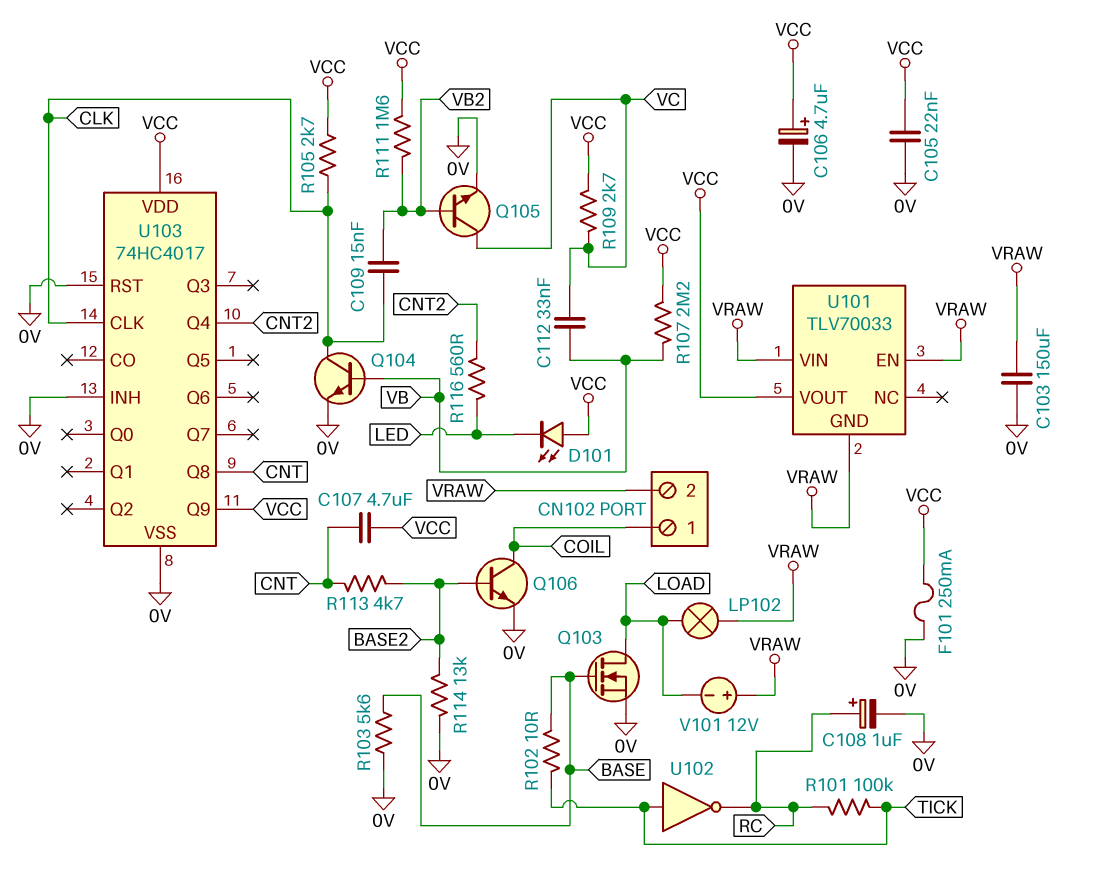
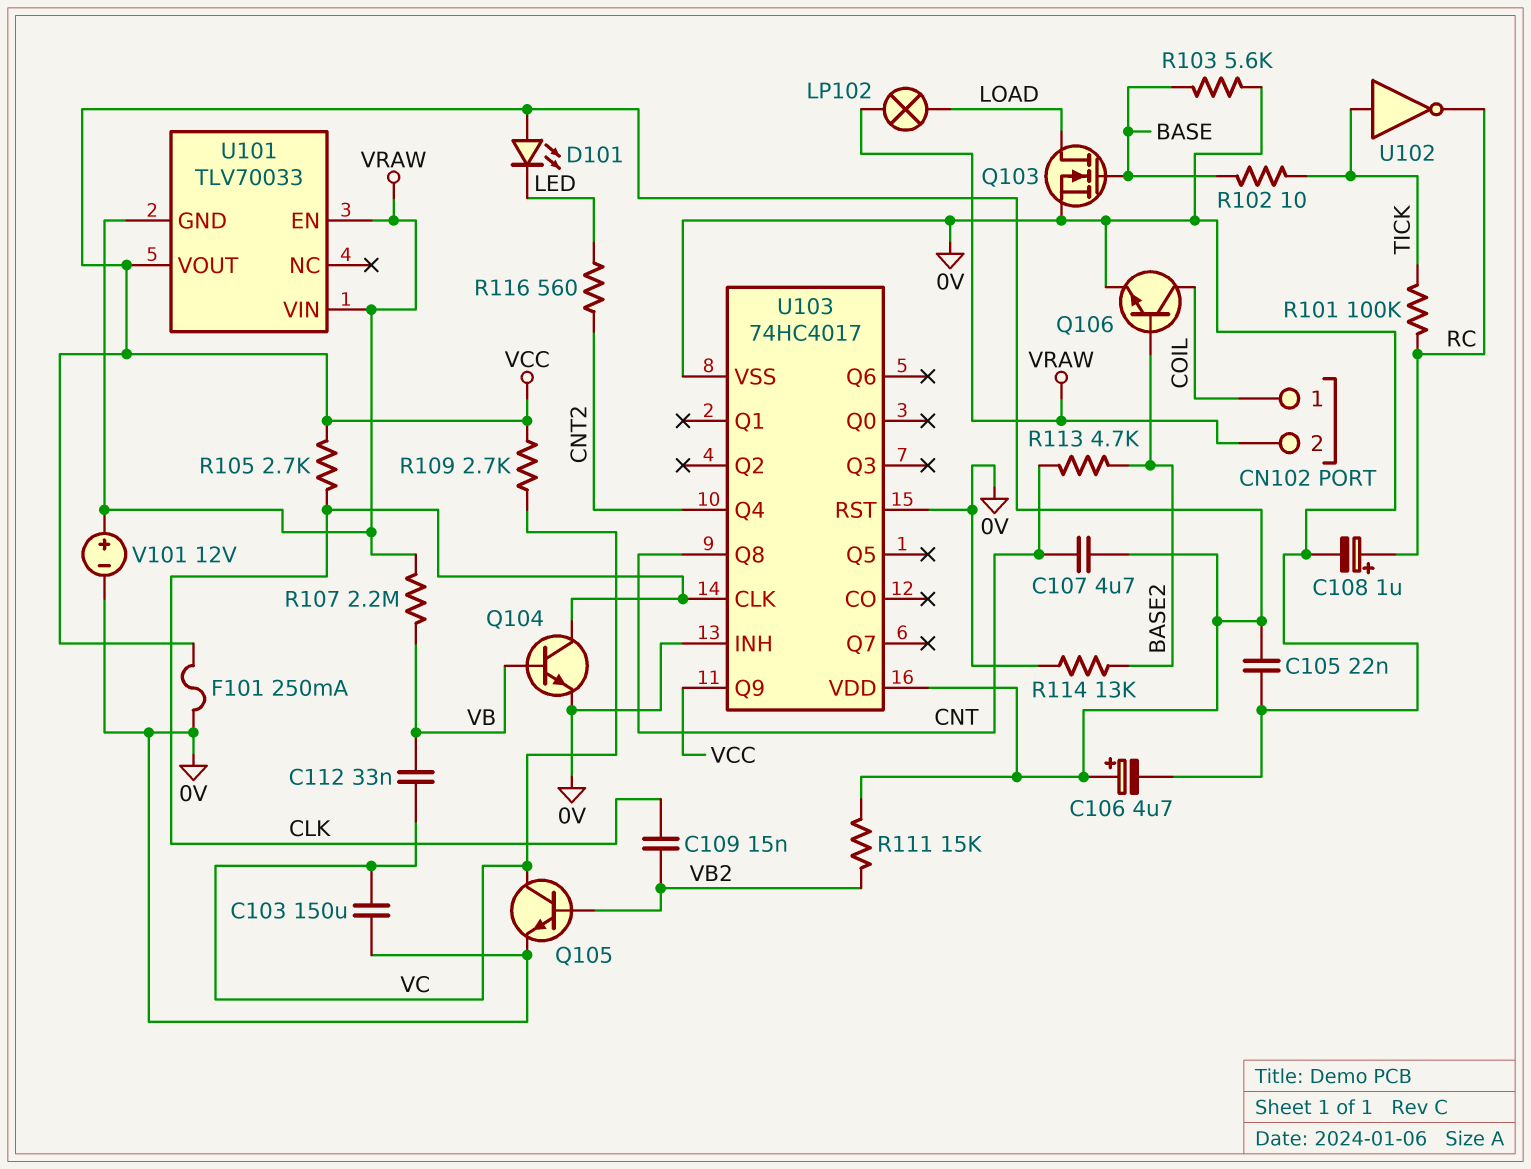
C103: 150uF (0V, VRAW) -> 150uF (0V, VC)
R107: 2.2M (VB, VCC) -> 2.2M (VB, VRAW)
R111: 1.6M (VB2, VCC) -> 15k (VB2, VCC)
V101: 12V (plus VRAW, minus LOAD) -> 12V (plus VRAW, minus 0V)

